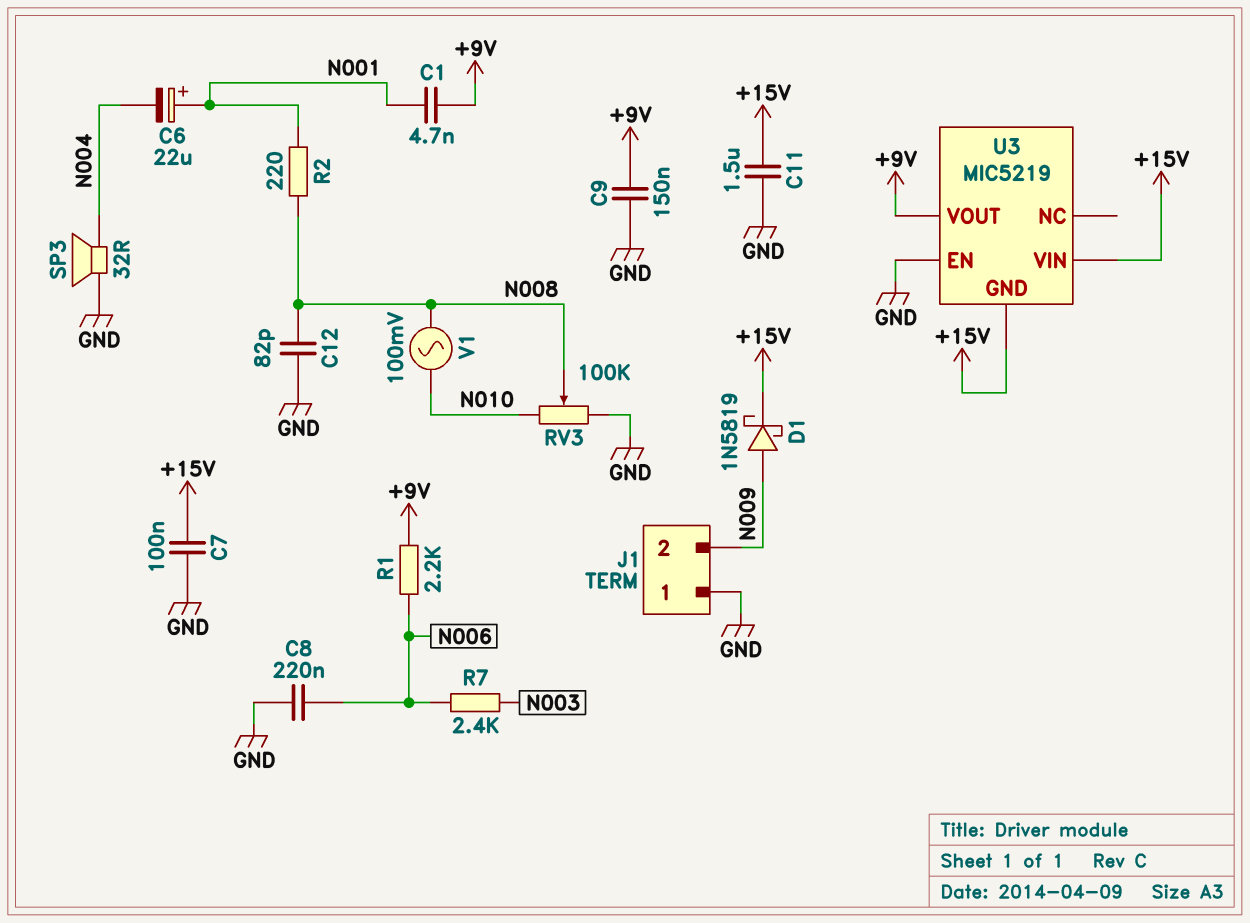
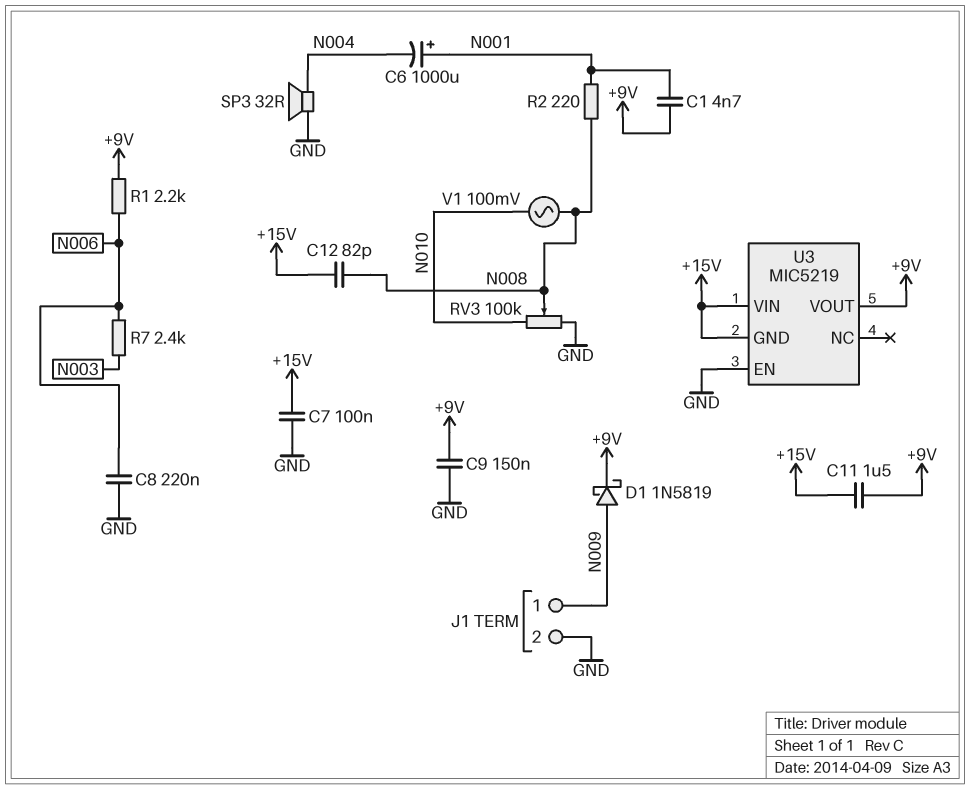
C6: 22uF (plus N001, minus N004) -> 1000uF (plus N001, minus N004)
C11: 1.5uF (+15V, GND) -> 1.5uF (+9V, +15V)
C12: 82pF (GND, N008) -> 82pF (+15V, N008)
D1: schottky 1N5819 (A N009, K +15V) -> schottky 1N5819 (A N009, K +9V)
J1 pin 1: GND -> N009
J1 pin 2: N009 -> GND

